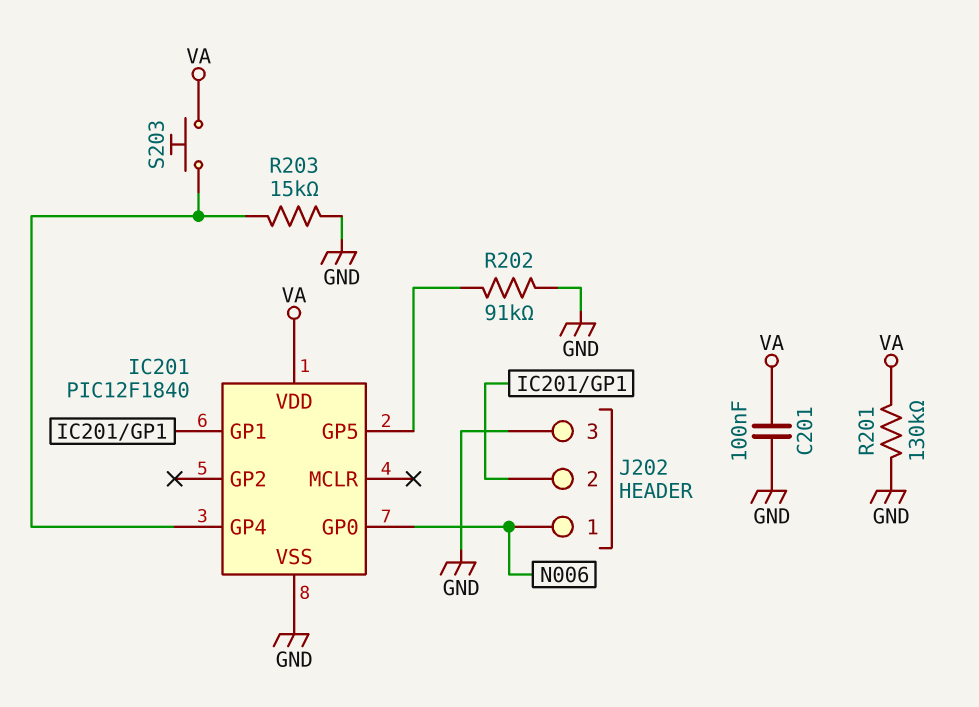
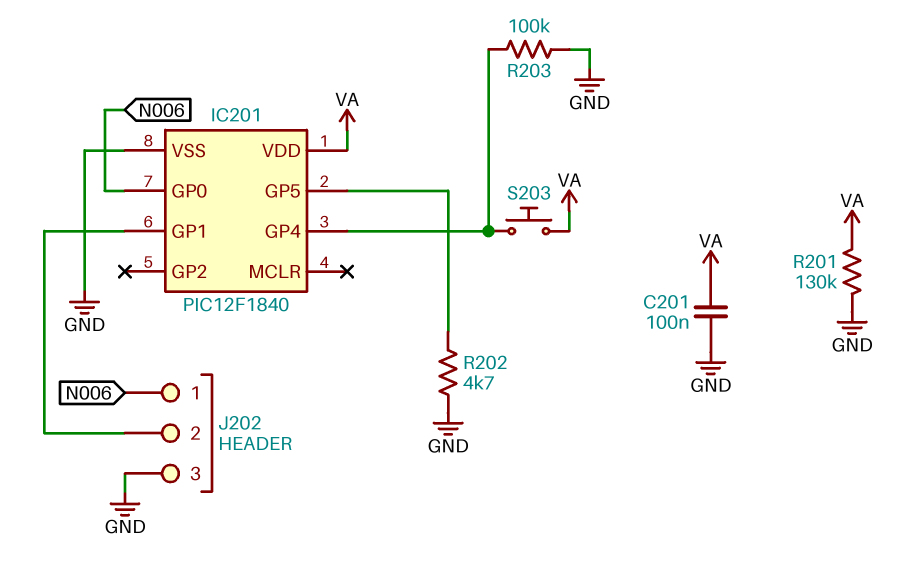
R202: 91k (GND, IC201/GP5) -> 4.7k (GND, IC201/GP5)
R203: 15k (GND, IC201/GP4) -> 100k (GND, IC201/GP4)

